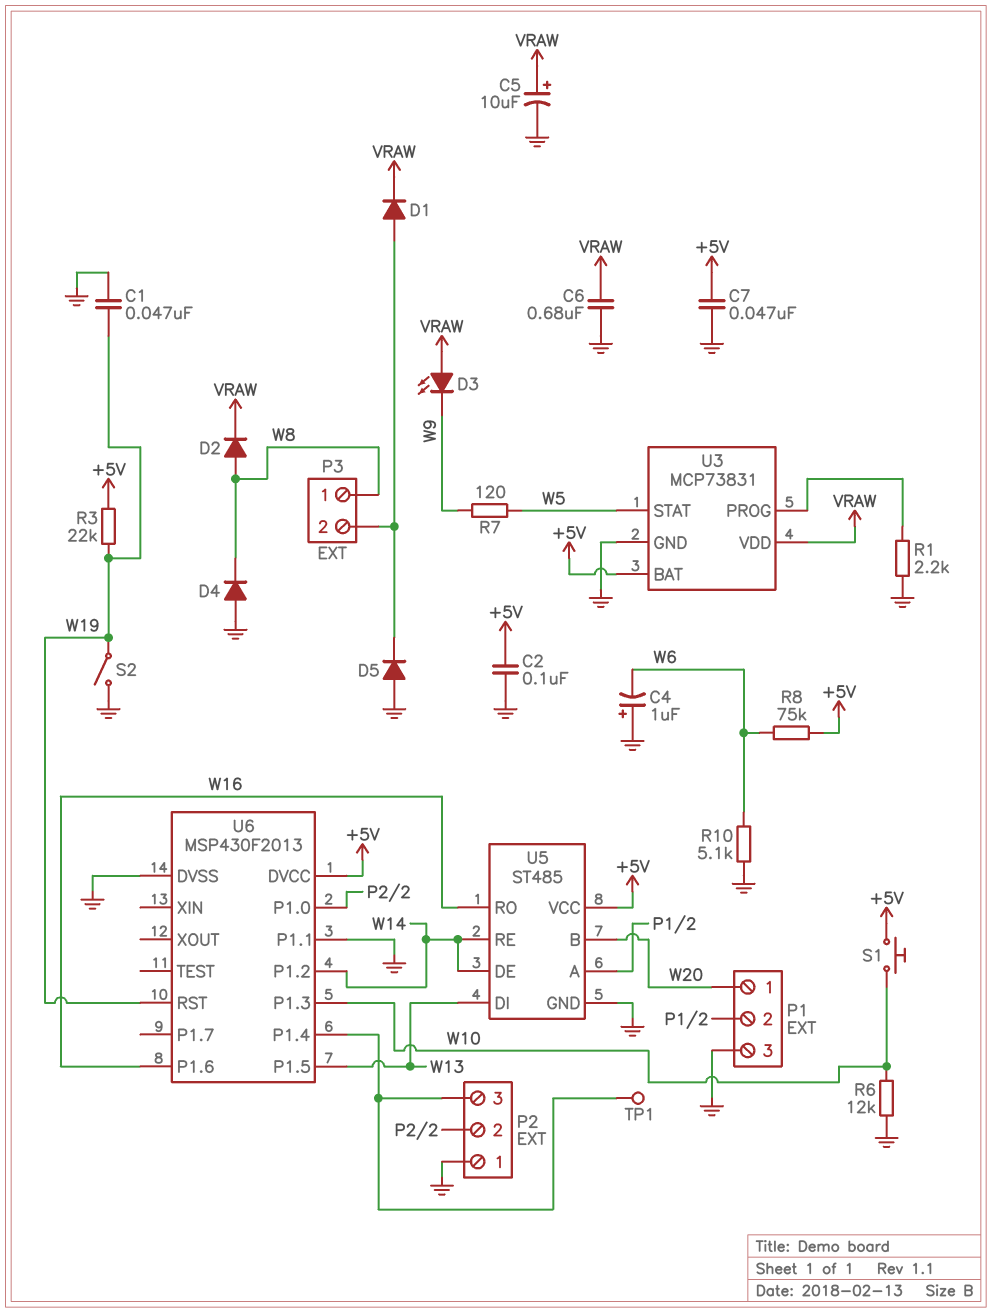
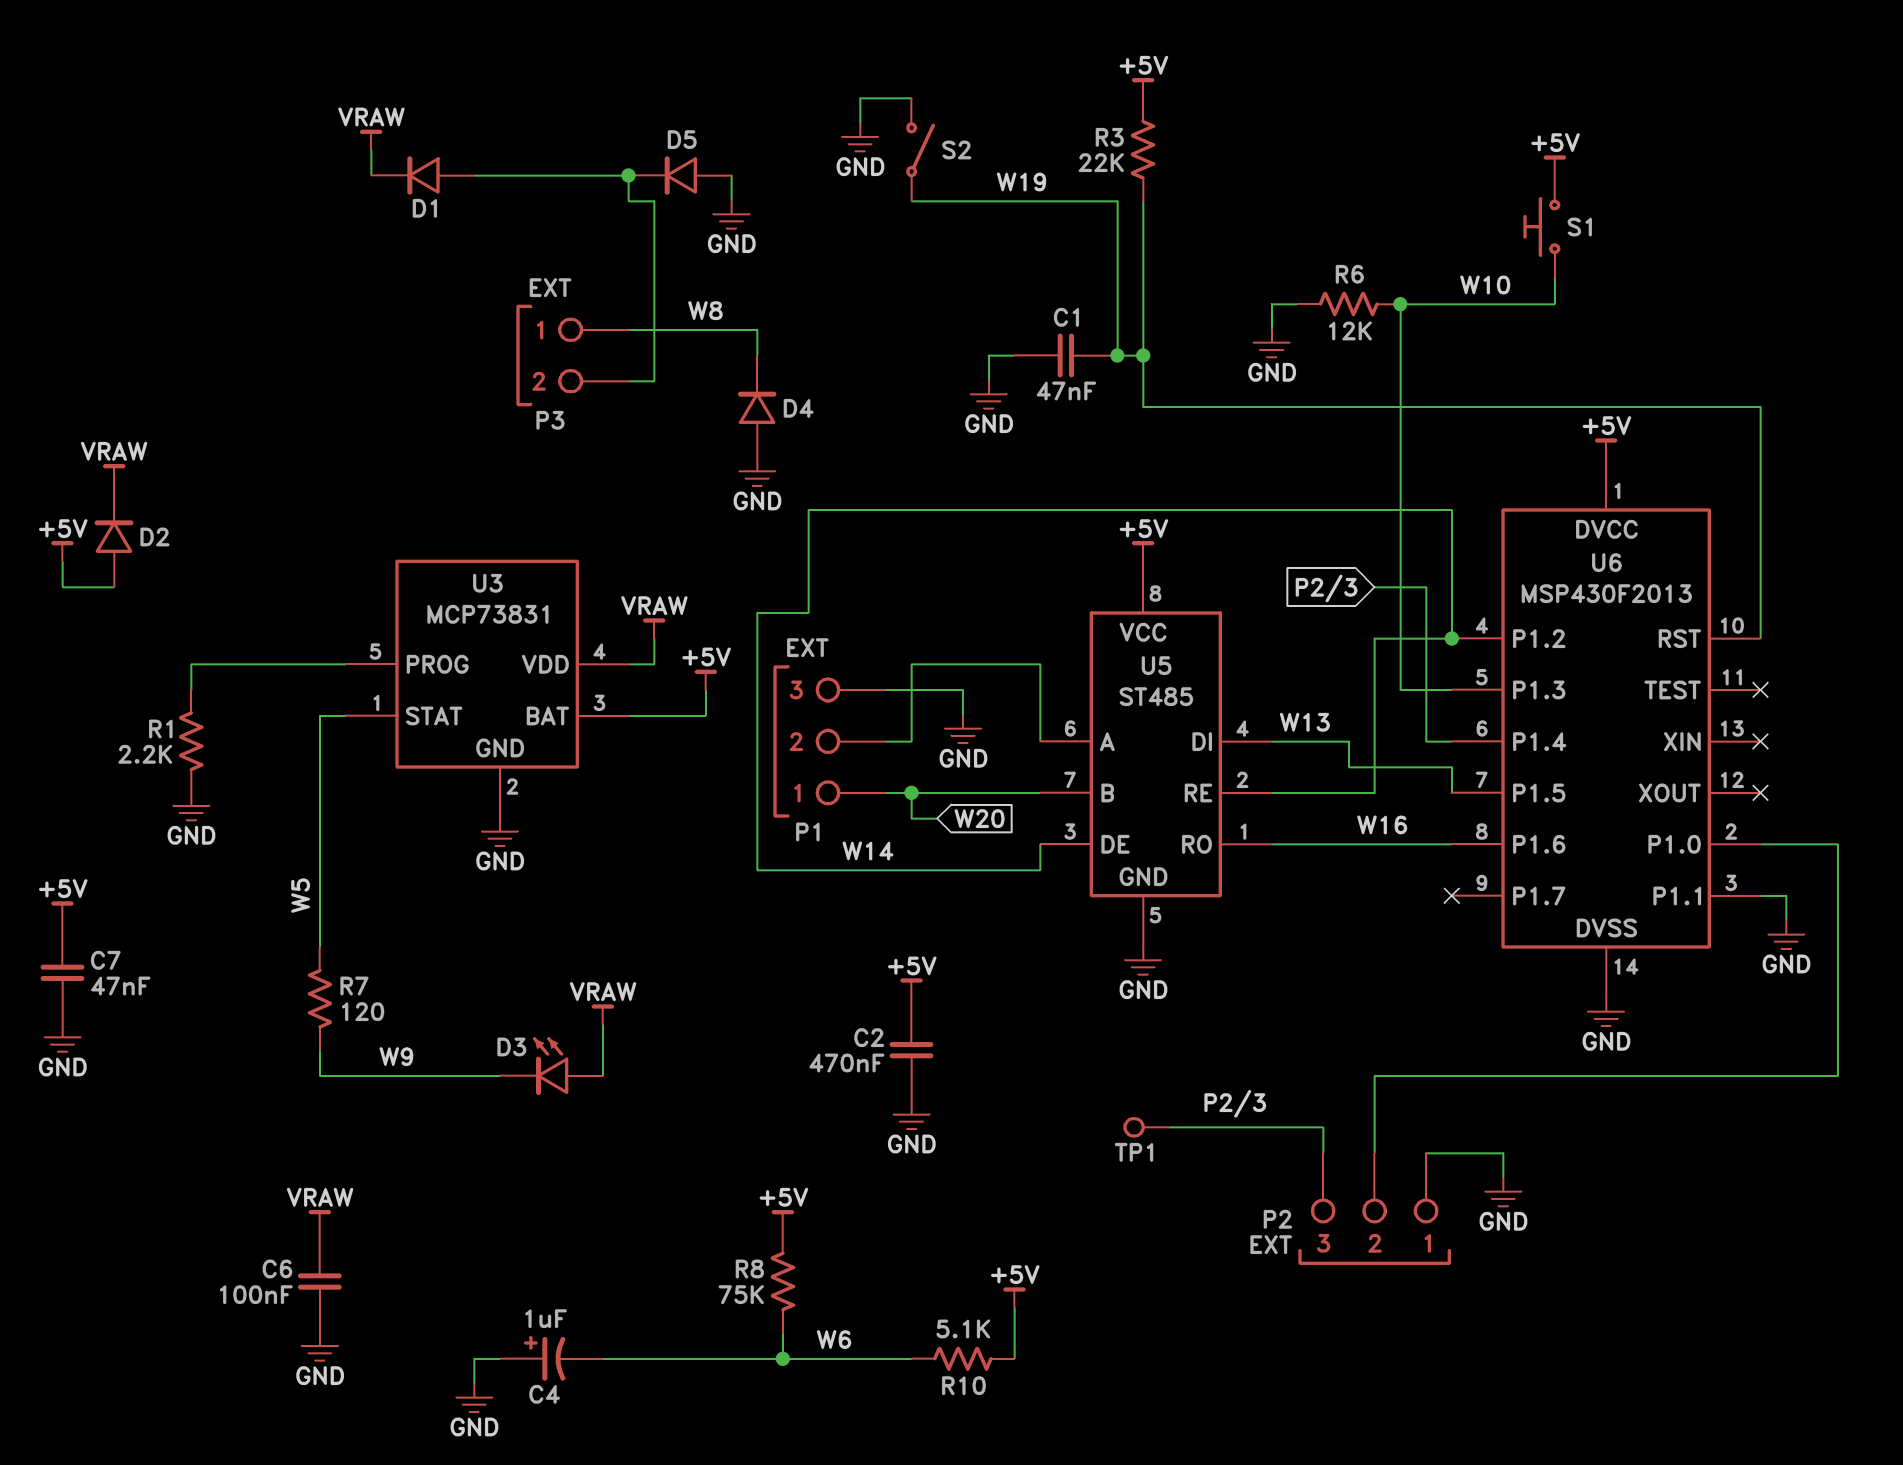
C2: 100nF (+5V, GND) -> 470nF (+5V, GND)
C5: 10uF (plus VRAW, minus GND) -> none
C6: 680nF (GND, VRAW) -> 100nF (GND, VRAW)
D2: diode (A W8, K VRAW) -> diode (A +5V, K VRAW)
R10: 5.1k (GND, W6) -> 5.1k (+5V, W6)

